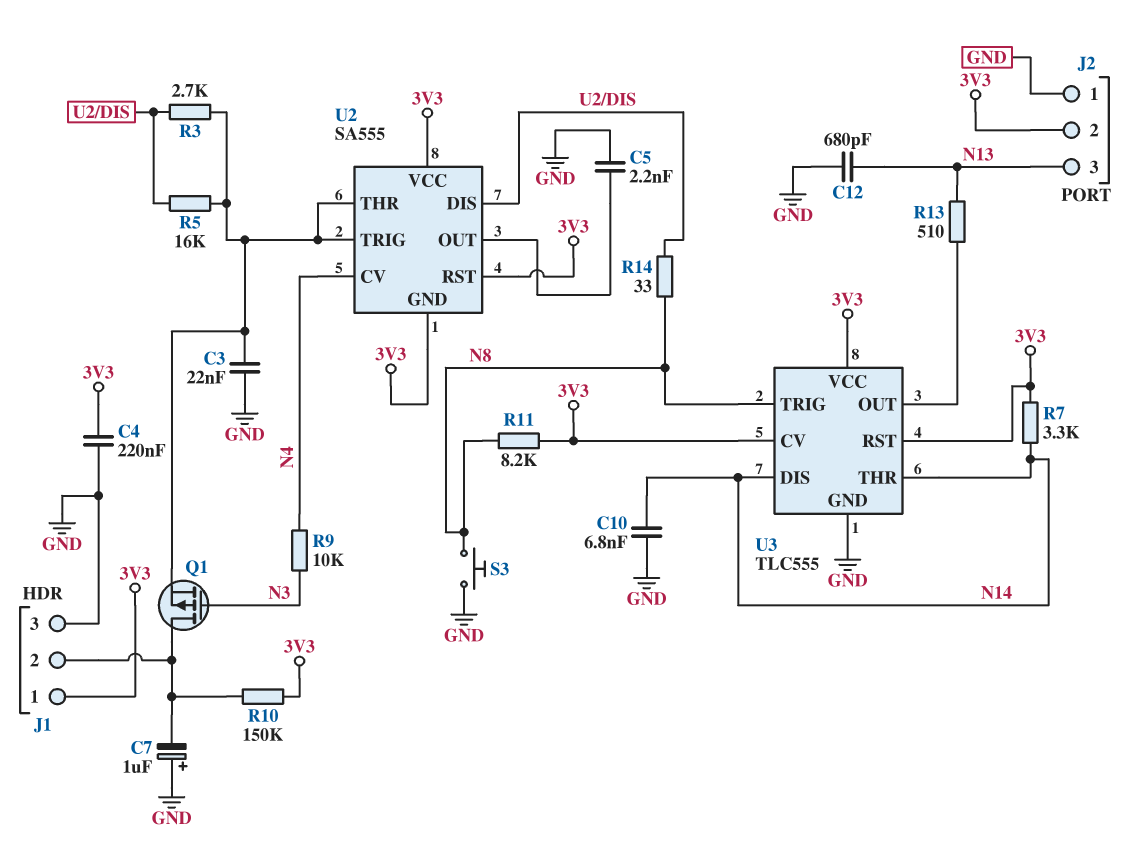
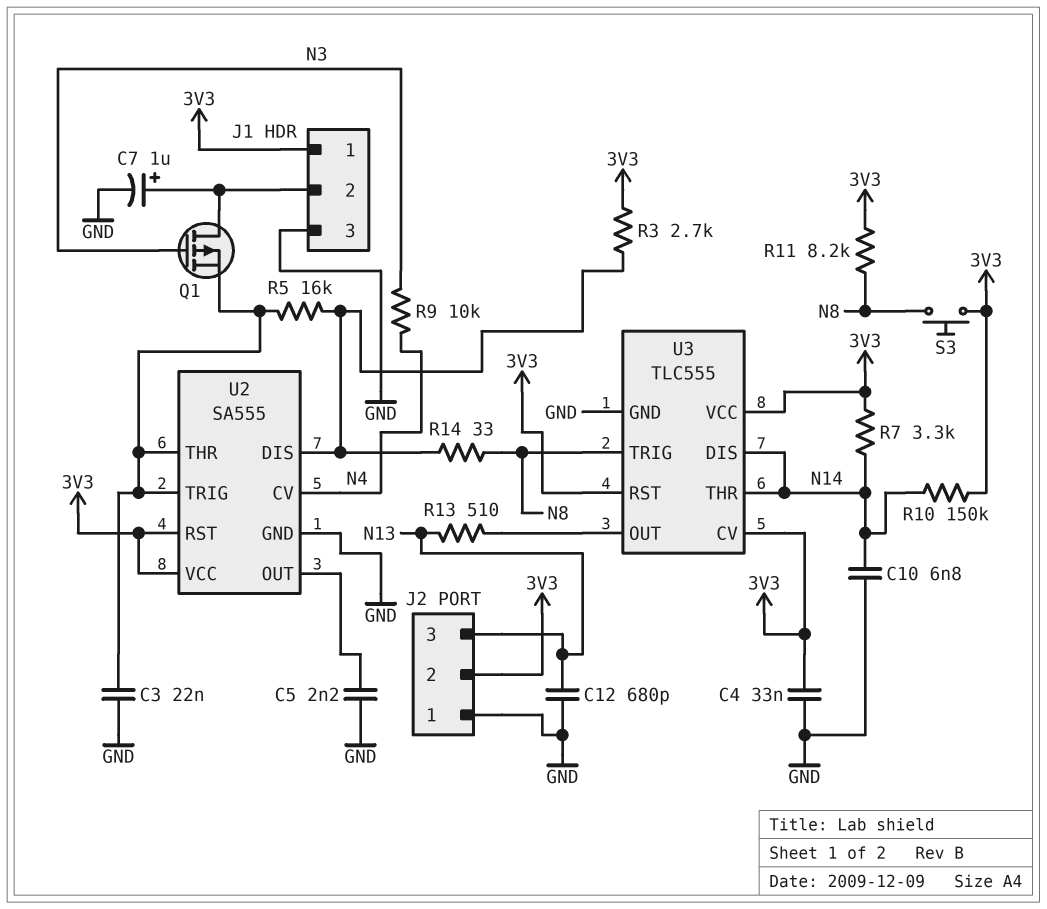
C4: 220nF (3V3, GND) -> 33nF (3V3, GND)
C7: 1uF (plus GND, minus J1/2) -> 1uF (plus J1/2, minus GND)
R3: 2.7k (U2/DIS, U2/THR) -> 2.7k (3V3, U2/DIS)
R10: 150k (3V3, J1/2) -> 150k (3V3, N14)
S3: button (GND, N8) -> button (3V3, N8)
U2 pin GND: 3V3 -> GND

